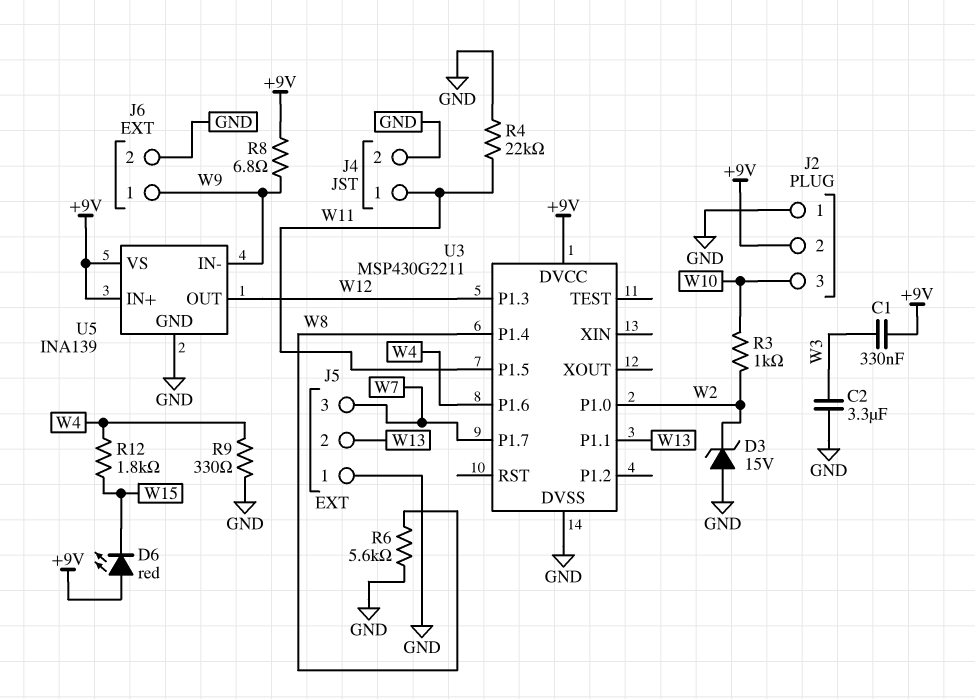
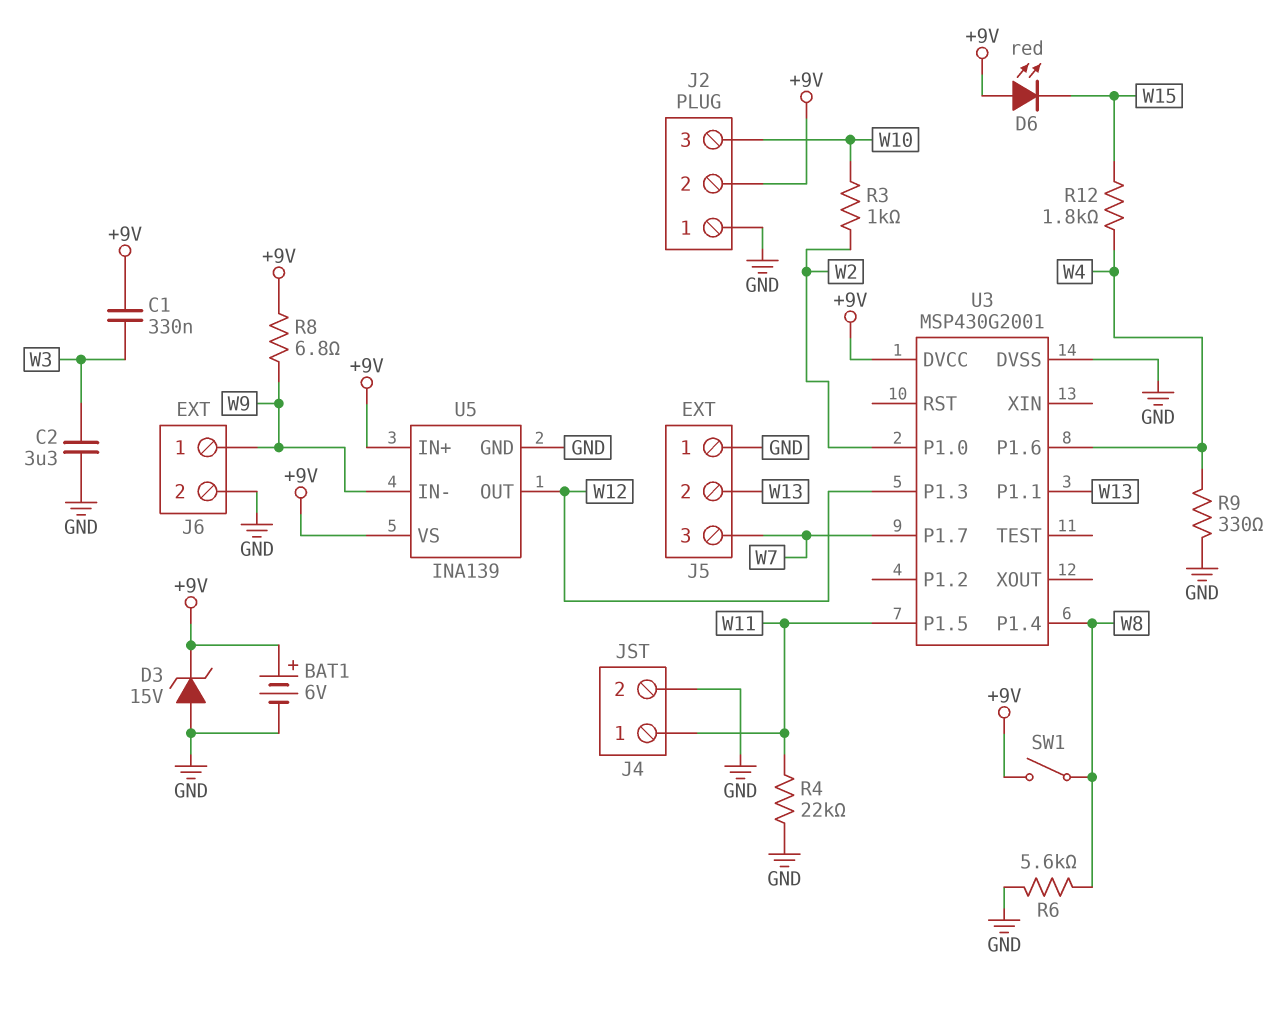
BAT1: none -> 6V (plus +9V, minus GND)
D3: zener 15V (A GND, K W2) -> zener 15V (A GND, K +9V)
SW1: none -> switch (+9V, W8)
U3: MSP430G2211 -> MSP430G2001

